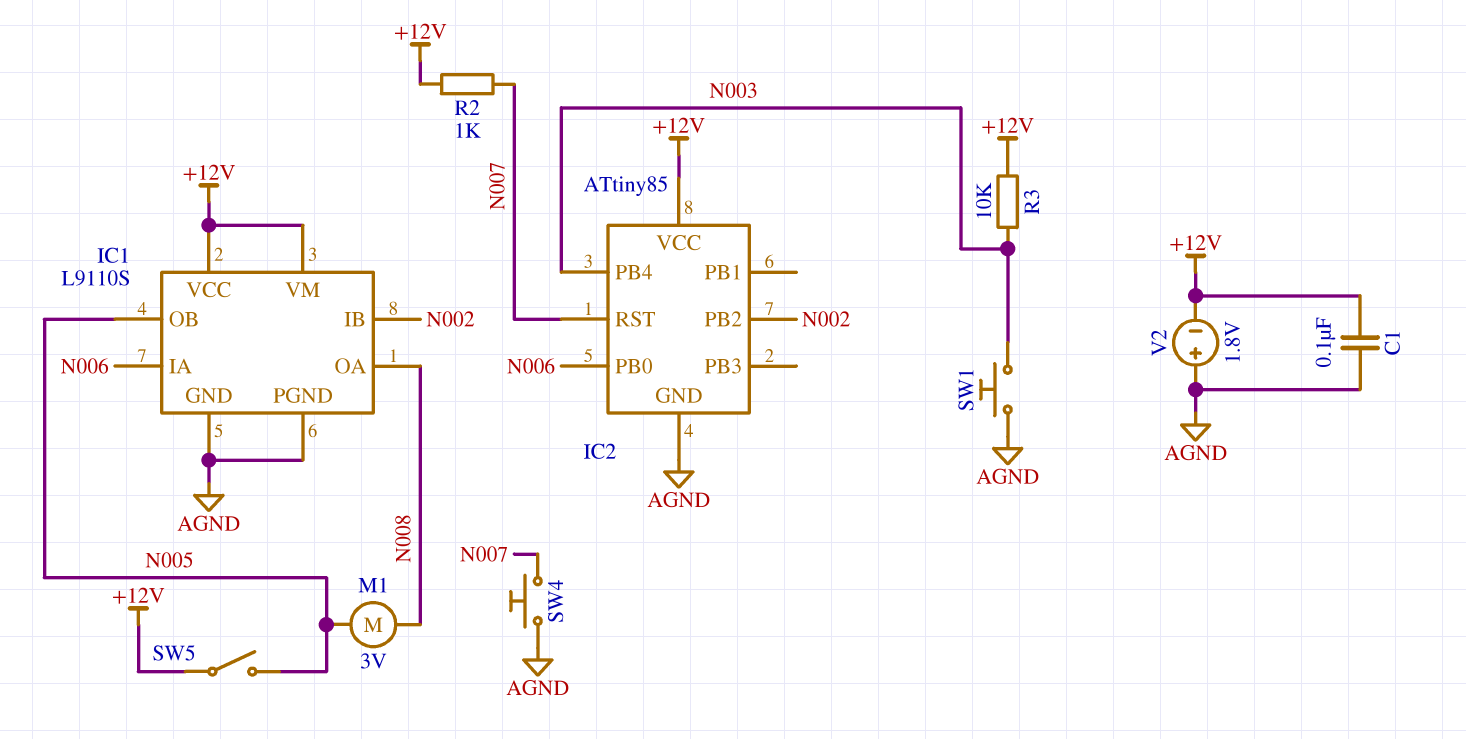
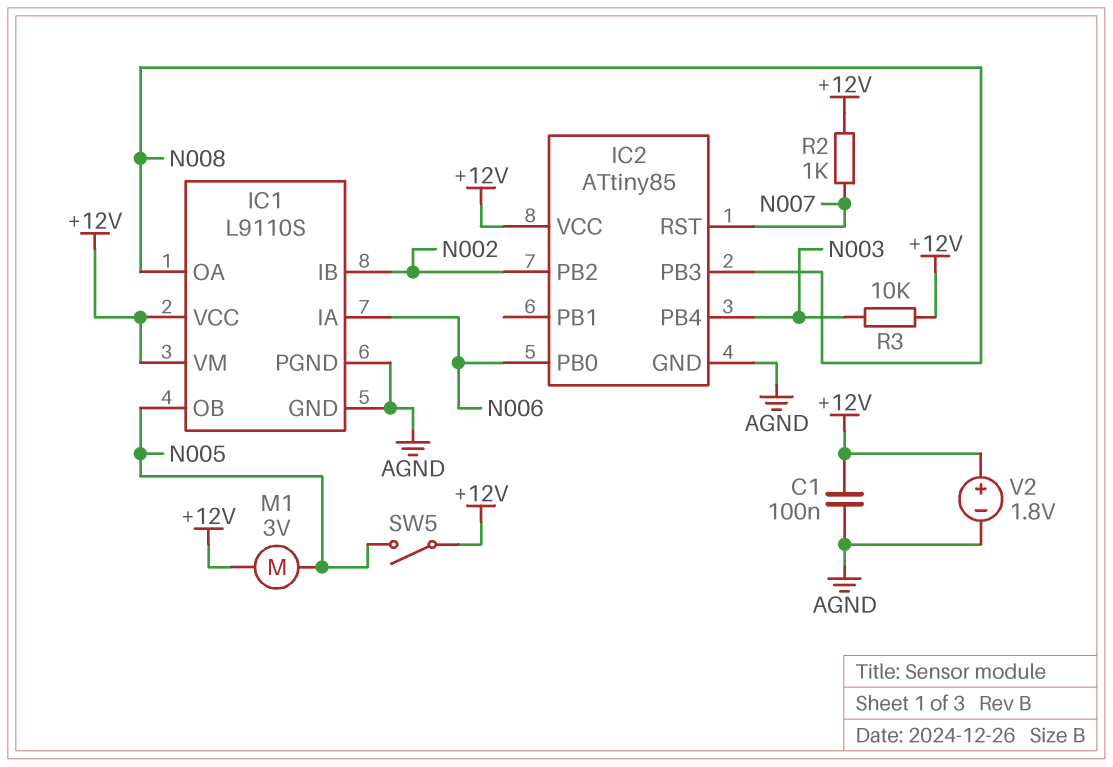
IC2 pin PB3: none -> N008
M1: motor 3V (N005, N008) -> motor 3V (+12V, N005)
SW1: button (AGND, N003) -> none
SW4: button (AGND, N007) -> none
V2: 1.8V (plus AGND, minus +12V) -> 1.8V (plus +12V, minus AGND)

